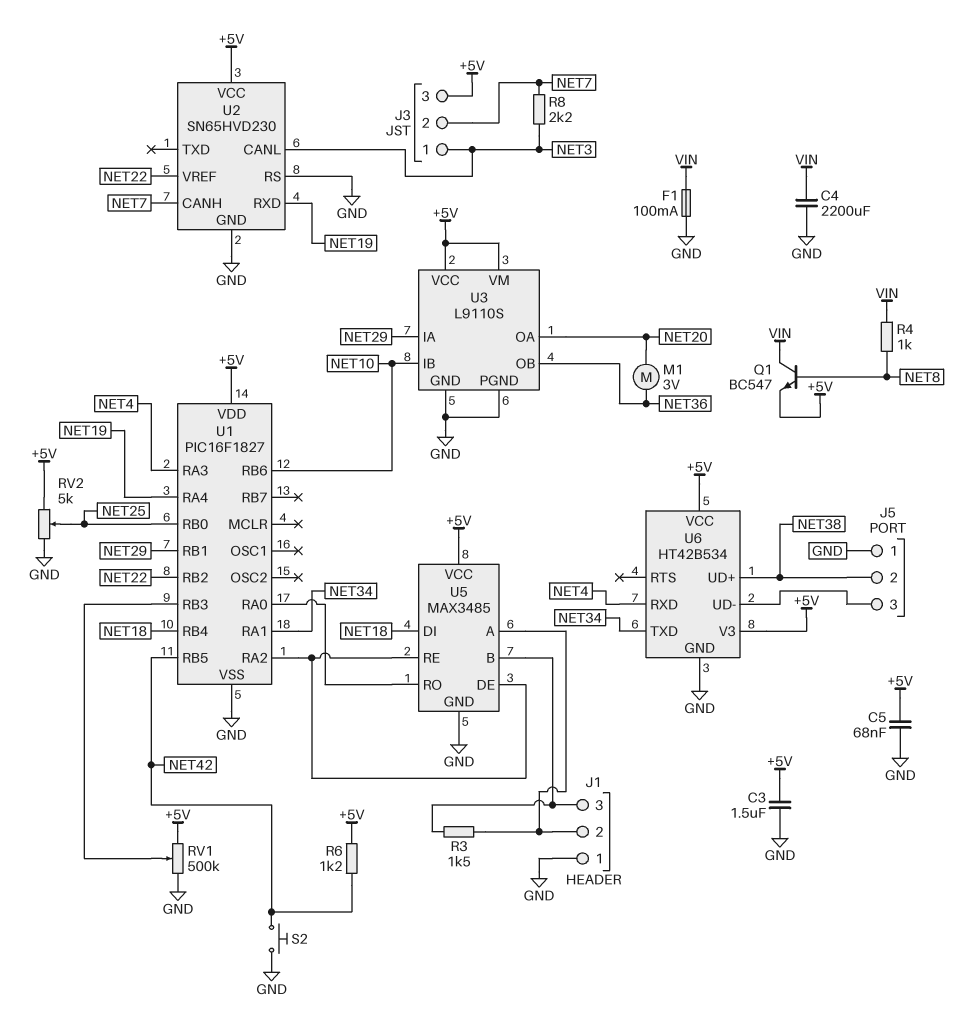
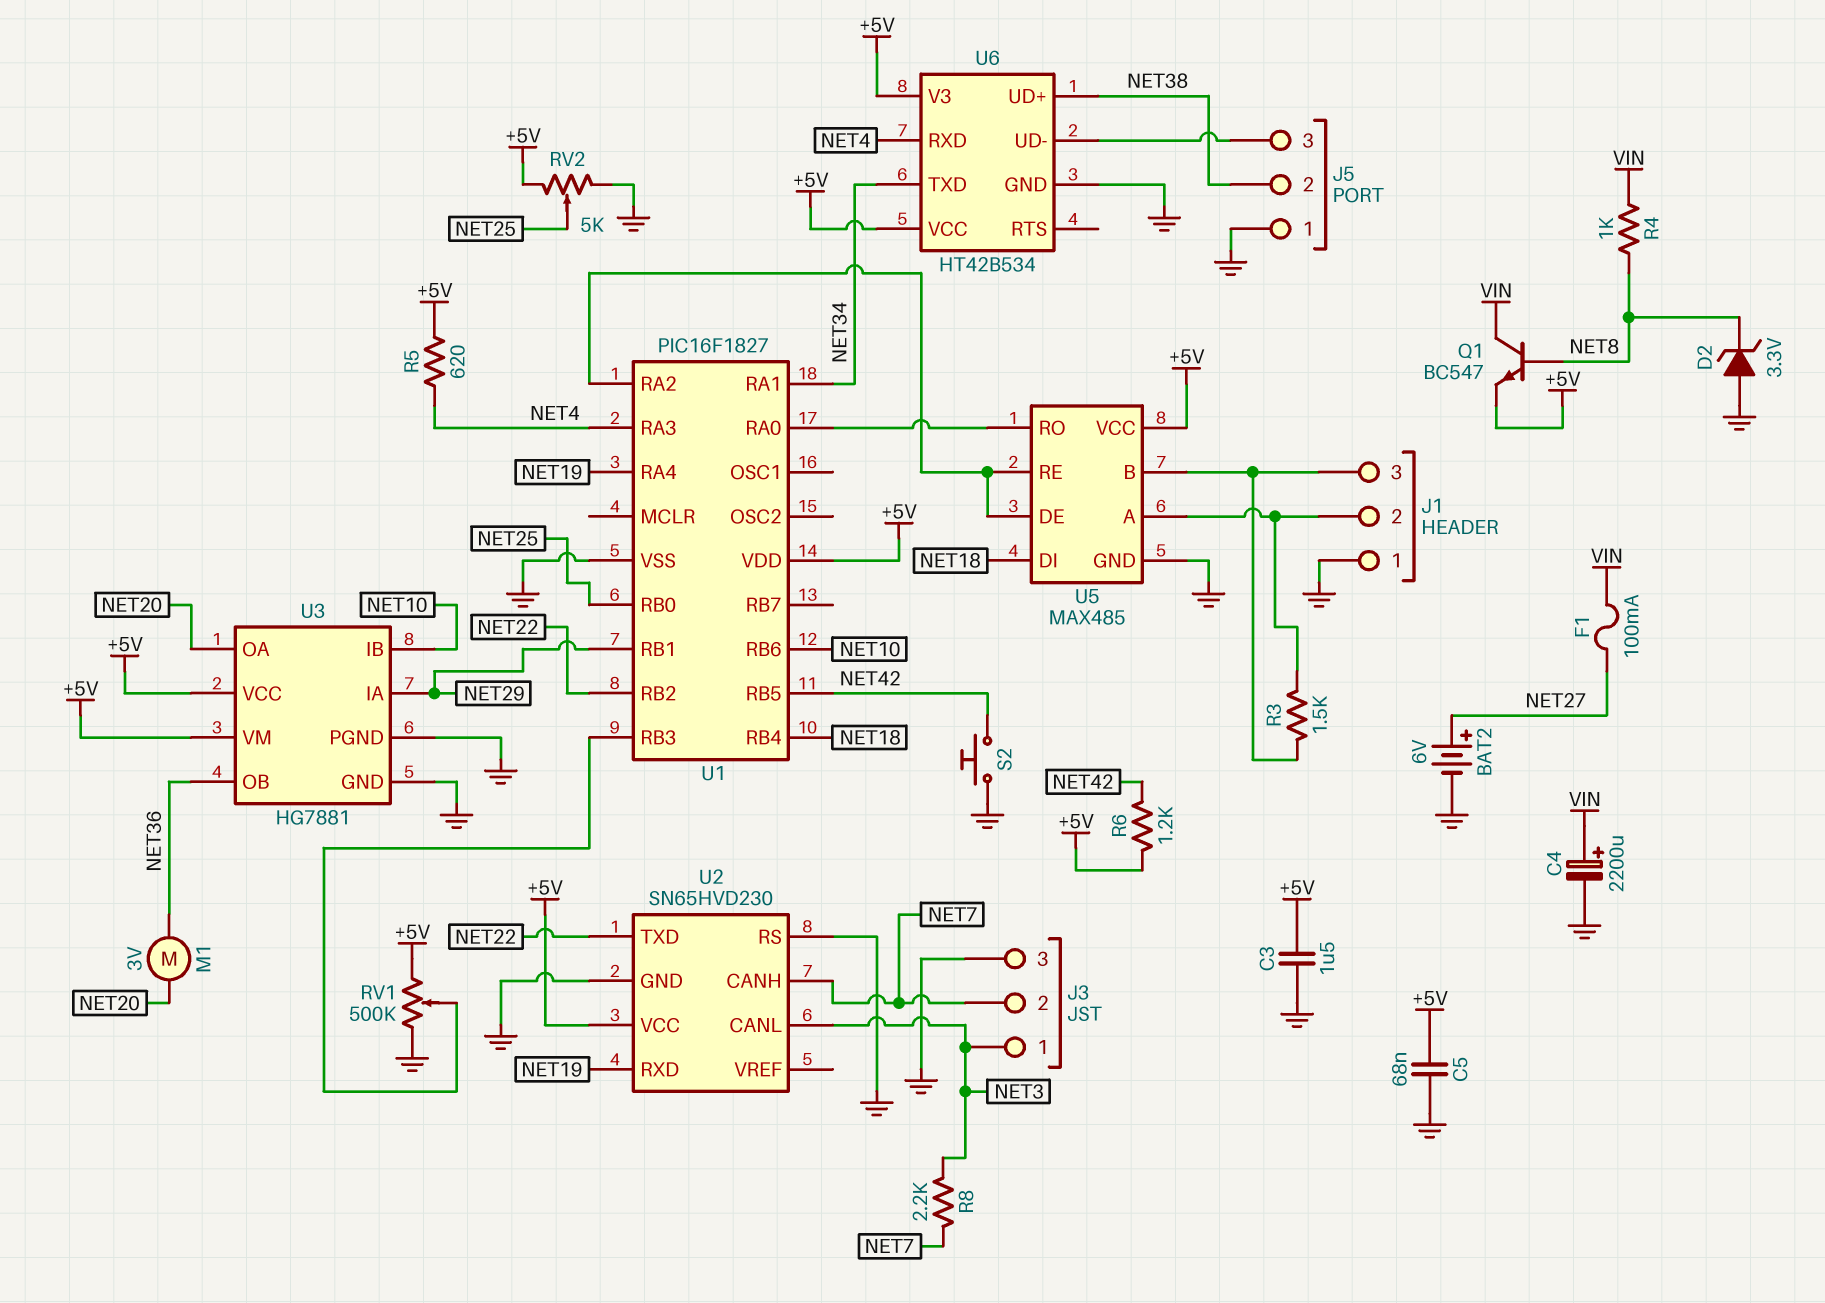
BAT2: none -> 6V (plus NET27, minus GND)
C4: 2200uF (GND, VIN) -> 2200uF (plus VIN, minus GND)
D2: none -> zener 3.3V (A GND, K NET8)
F1: 100mA (GND, VIN) -> 100mA (NET27, VIN)
J3 pin 3: +5V -> GND
R5: none -> 620 (+5V, NET4)
U2 pin TXD: none -> NET22
U2 pin VREF: NET22 -> none
U3: L9110S -> HG7881
U5: MAX3485 -> MAX485

